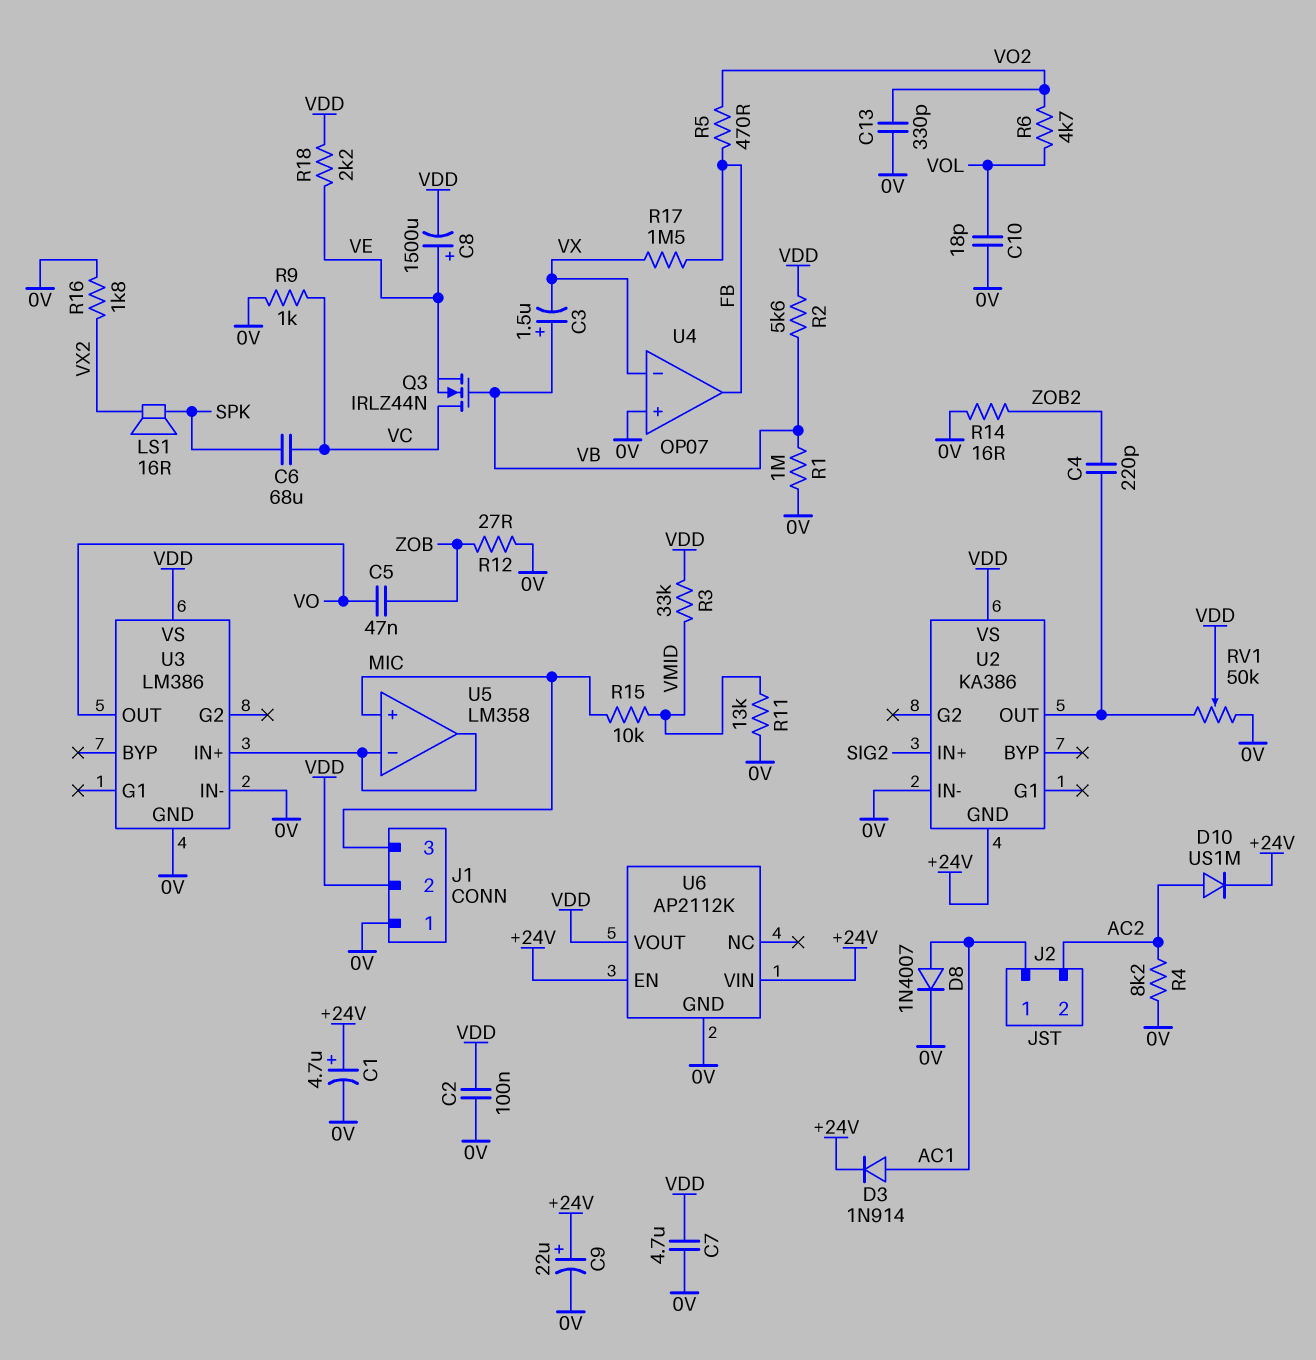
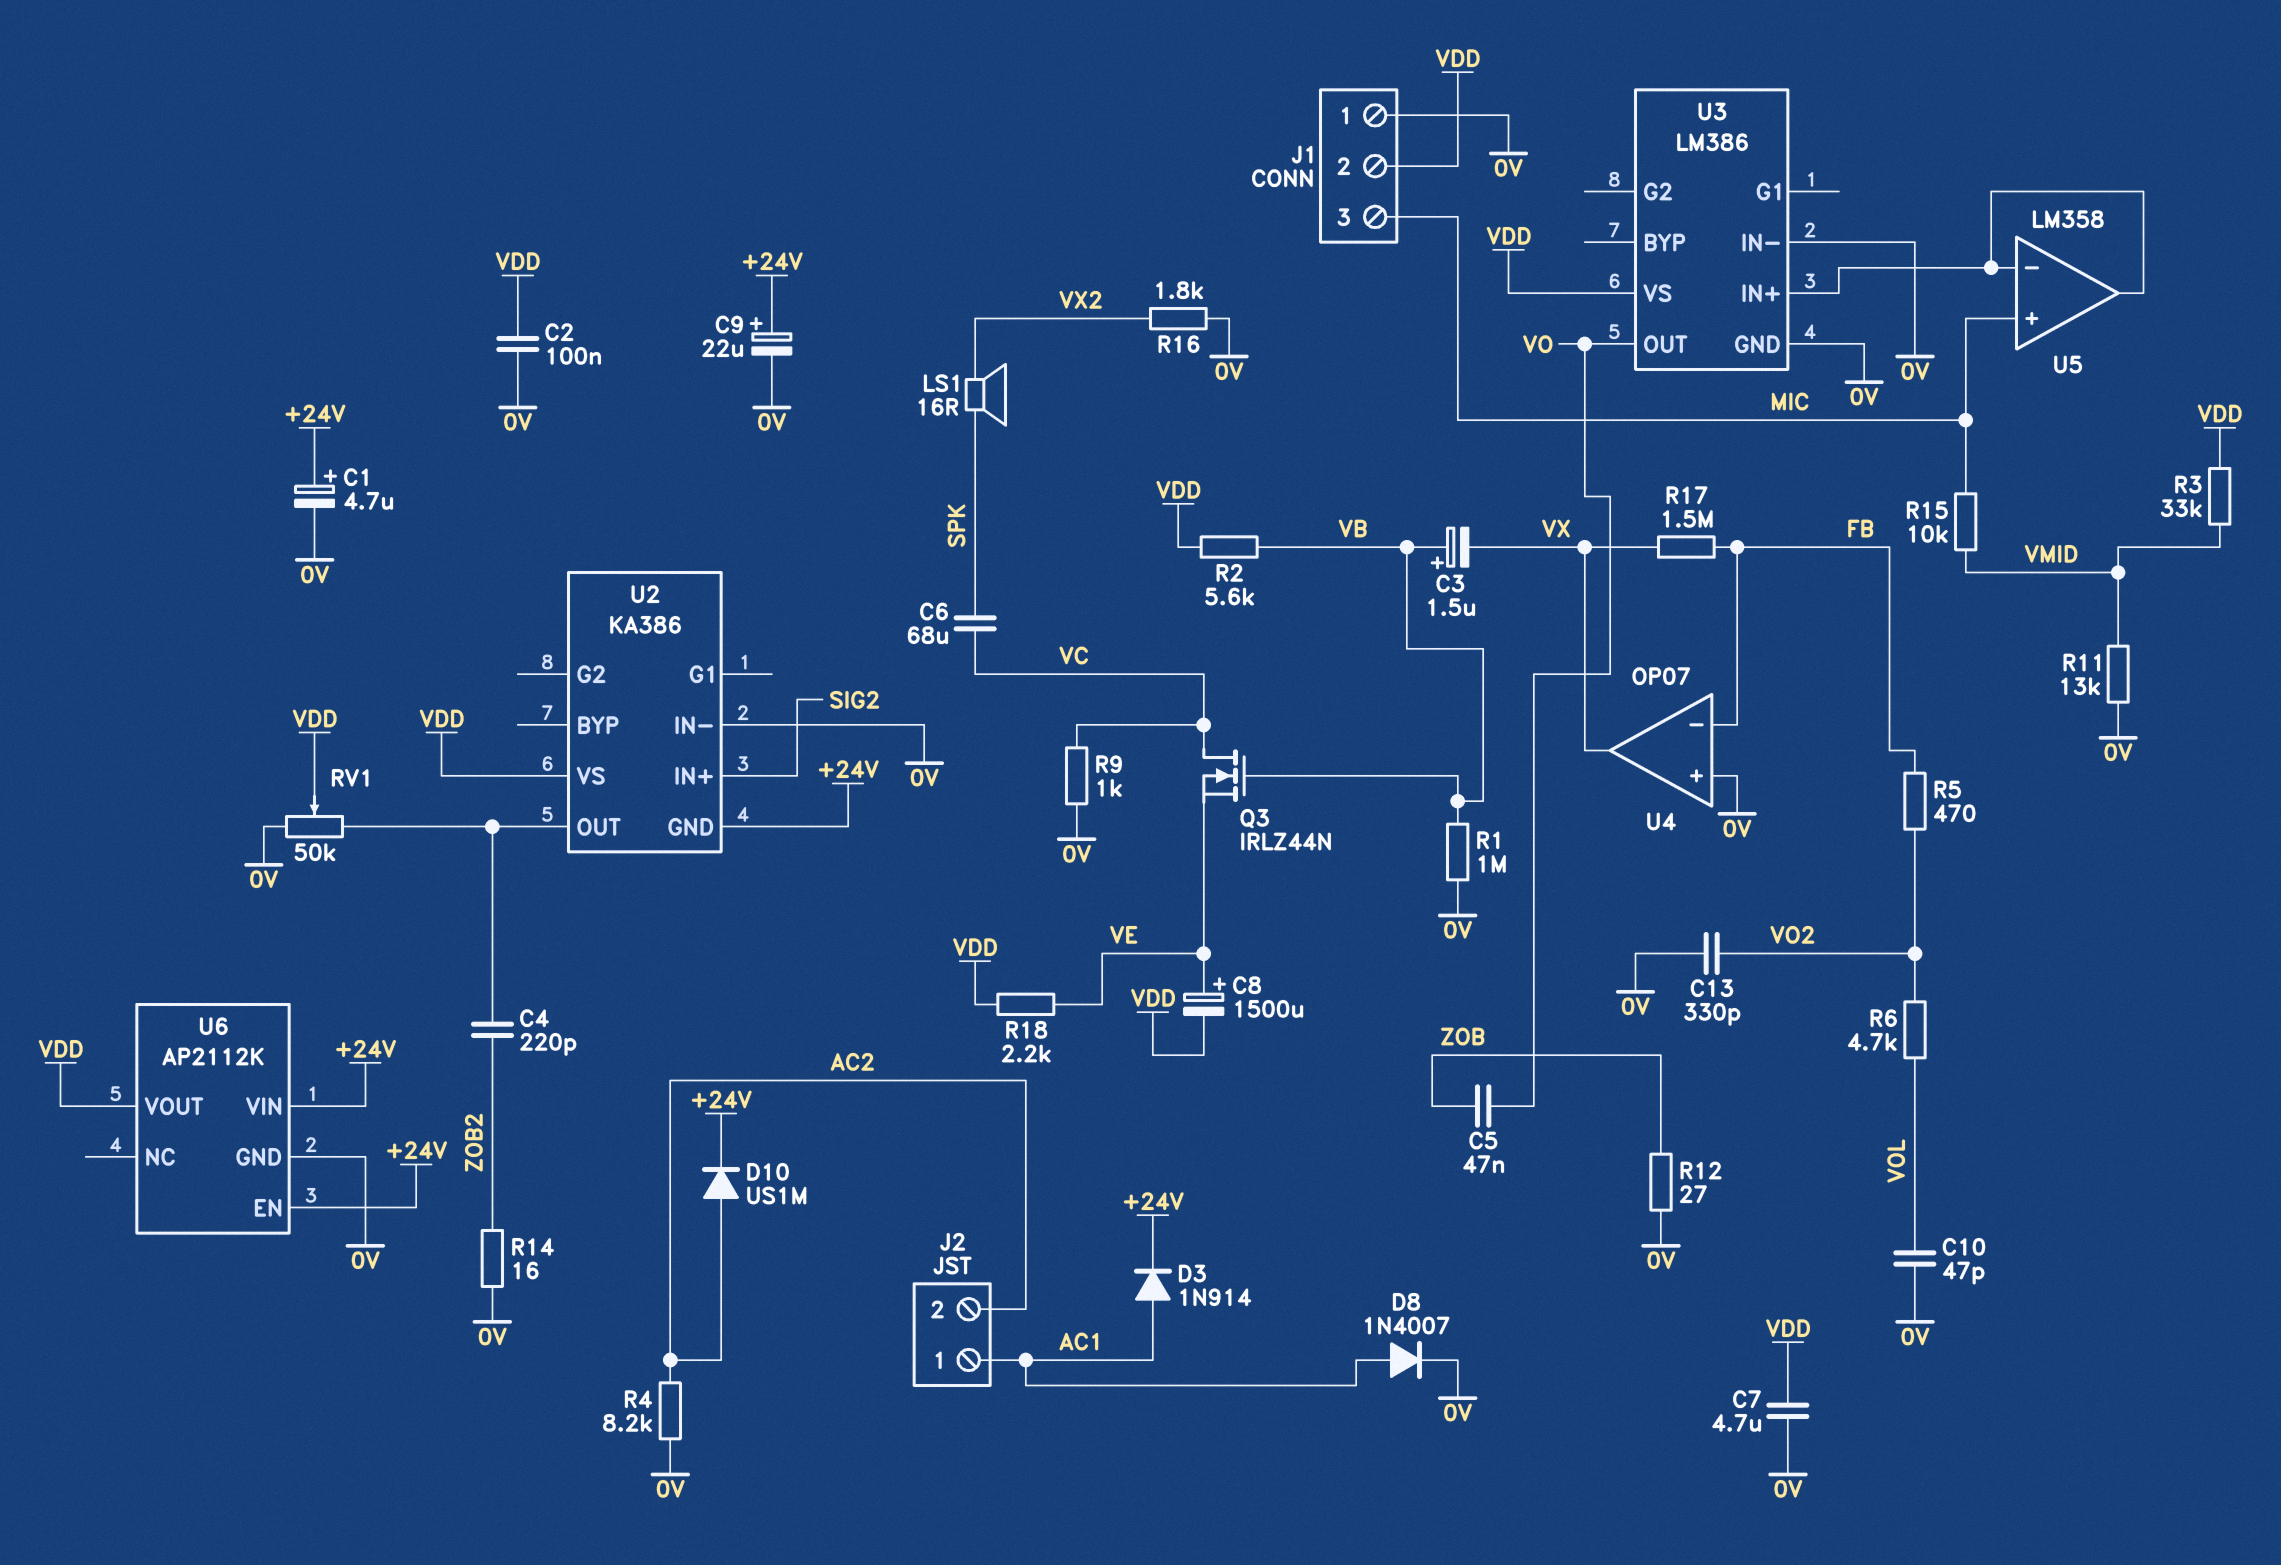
C10: 18pF (0V, VOL) -> 47pF (0V, VOL)
U4 pin in-: VX -> FB
U4 pin out: FB -> VX

